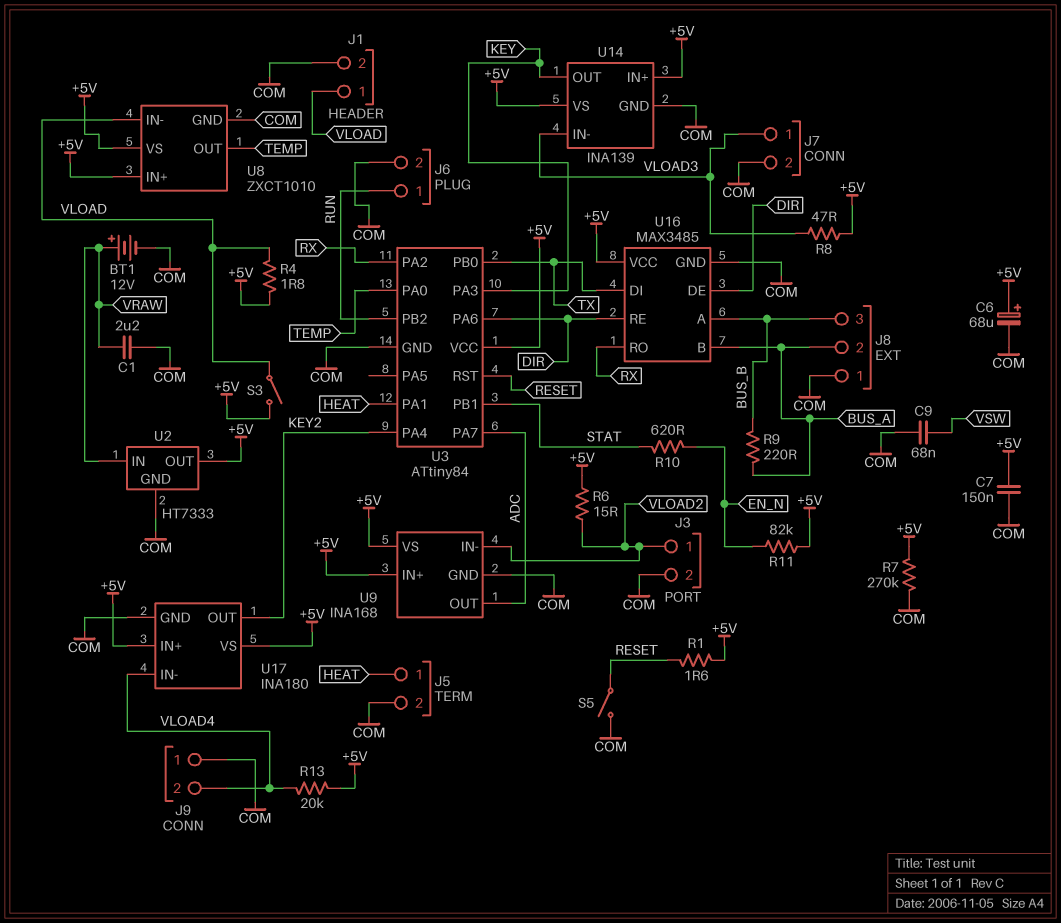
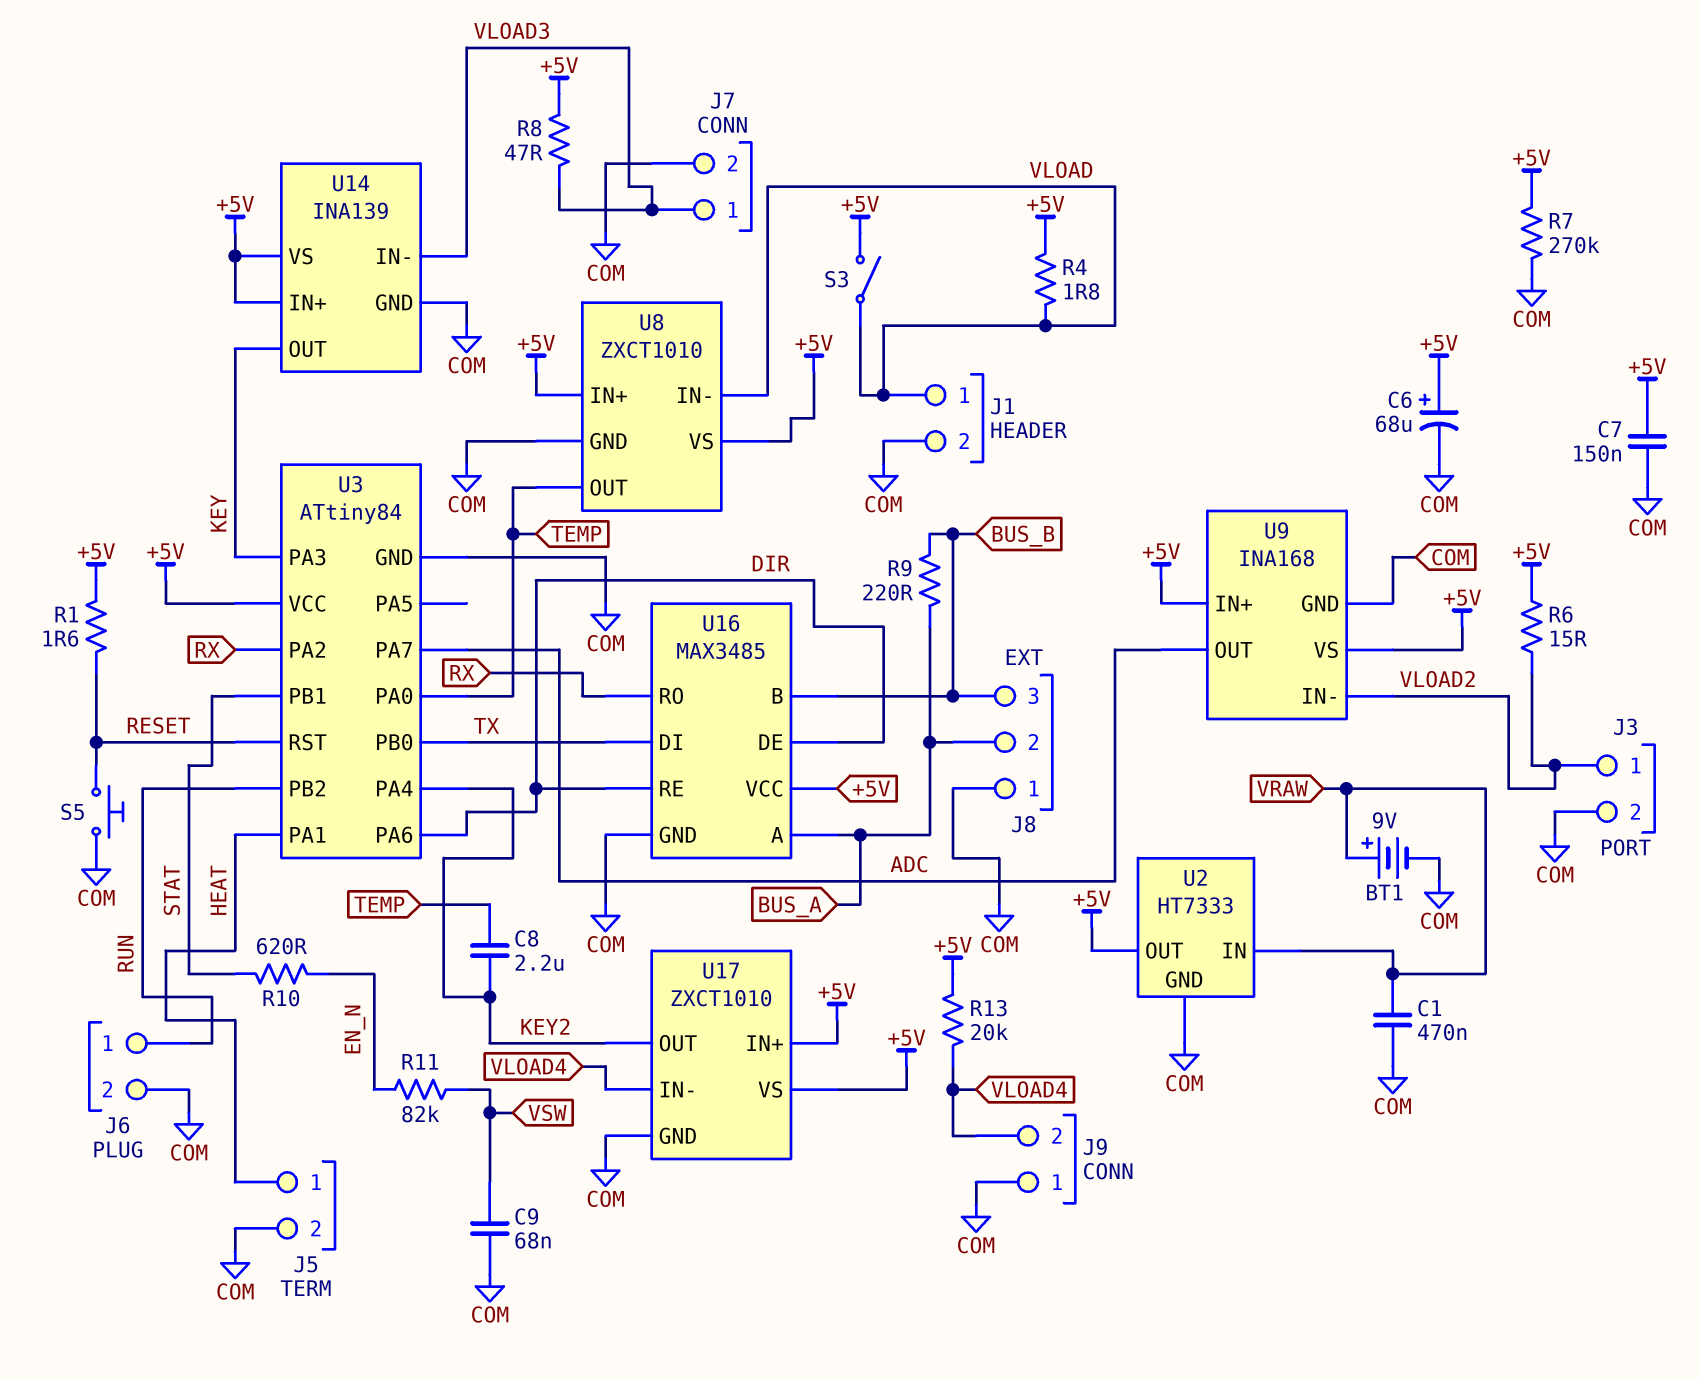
BT1: 12V (plus VRAW, minus COM) -> 9V (plus VRAW, minus COM)
C1: 2.2uF (COM, VRAW) -> 470nF (COM, VRAW)
C8: none -> 2.2uF (KEY2, TEMP)
R11: 82k (+5V, EN_N) -> 82k (EN_N, VSW)
S5: switch (COM, RESET) -> button (COM, RESET)
U16 pin A: BUS_B -> BUS_A
U16 pin B: BUS_A -> BUS_B
U17: INA180 -> ZXCT1010

